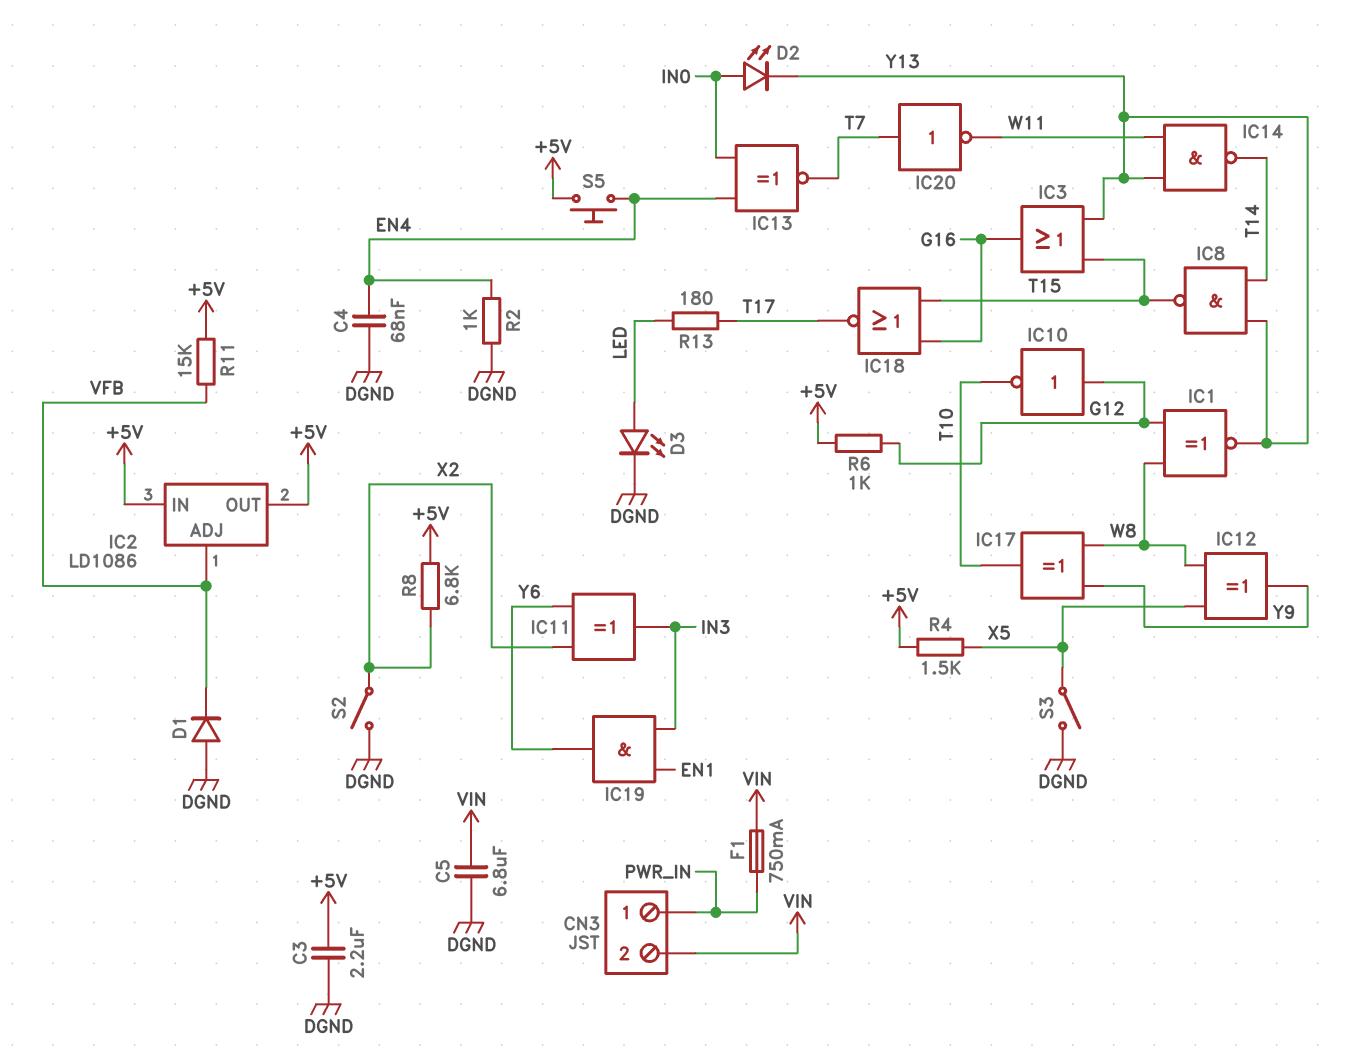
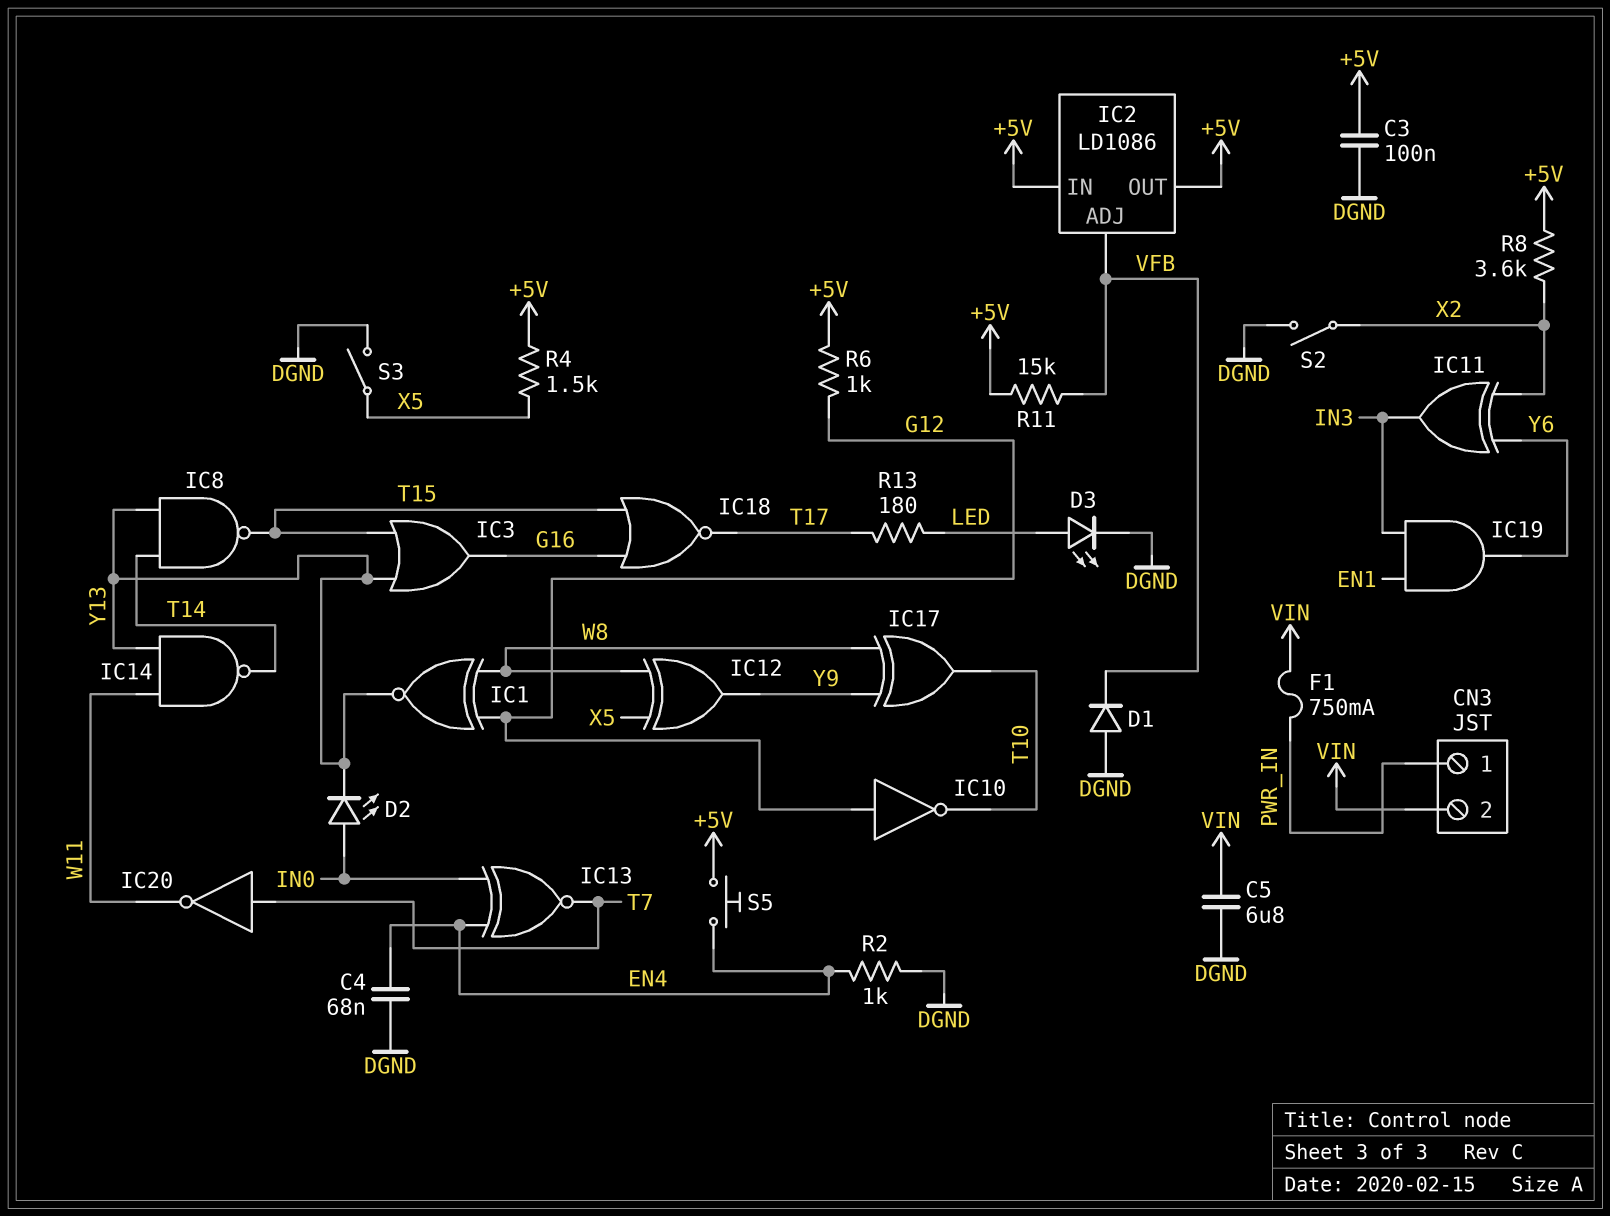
C3: 2.2uF (+5V, DGND) -> 100nF (+5V, DGND)
R8: 6.8k (+5V, X2) -> 3.6k (+5V, X2)

